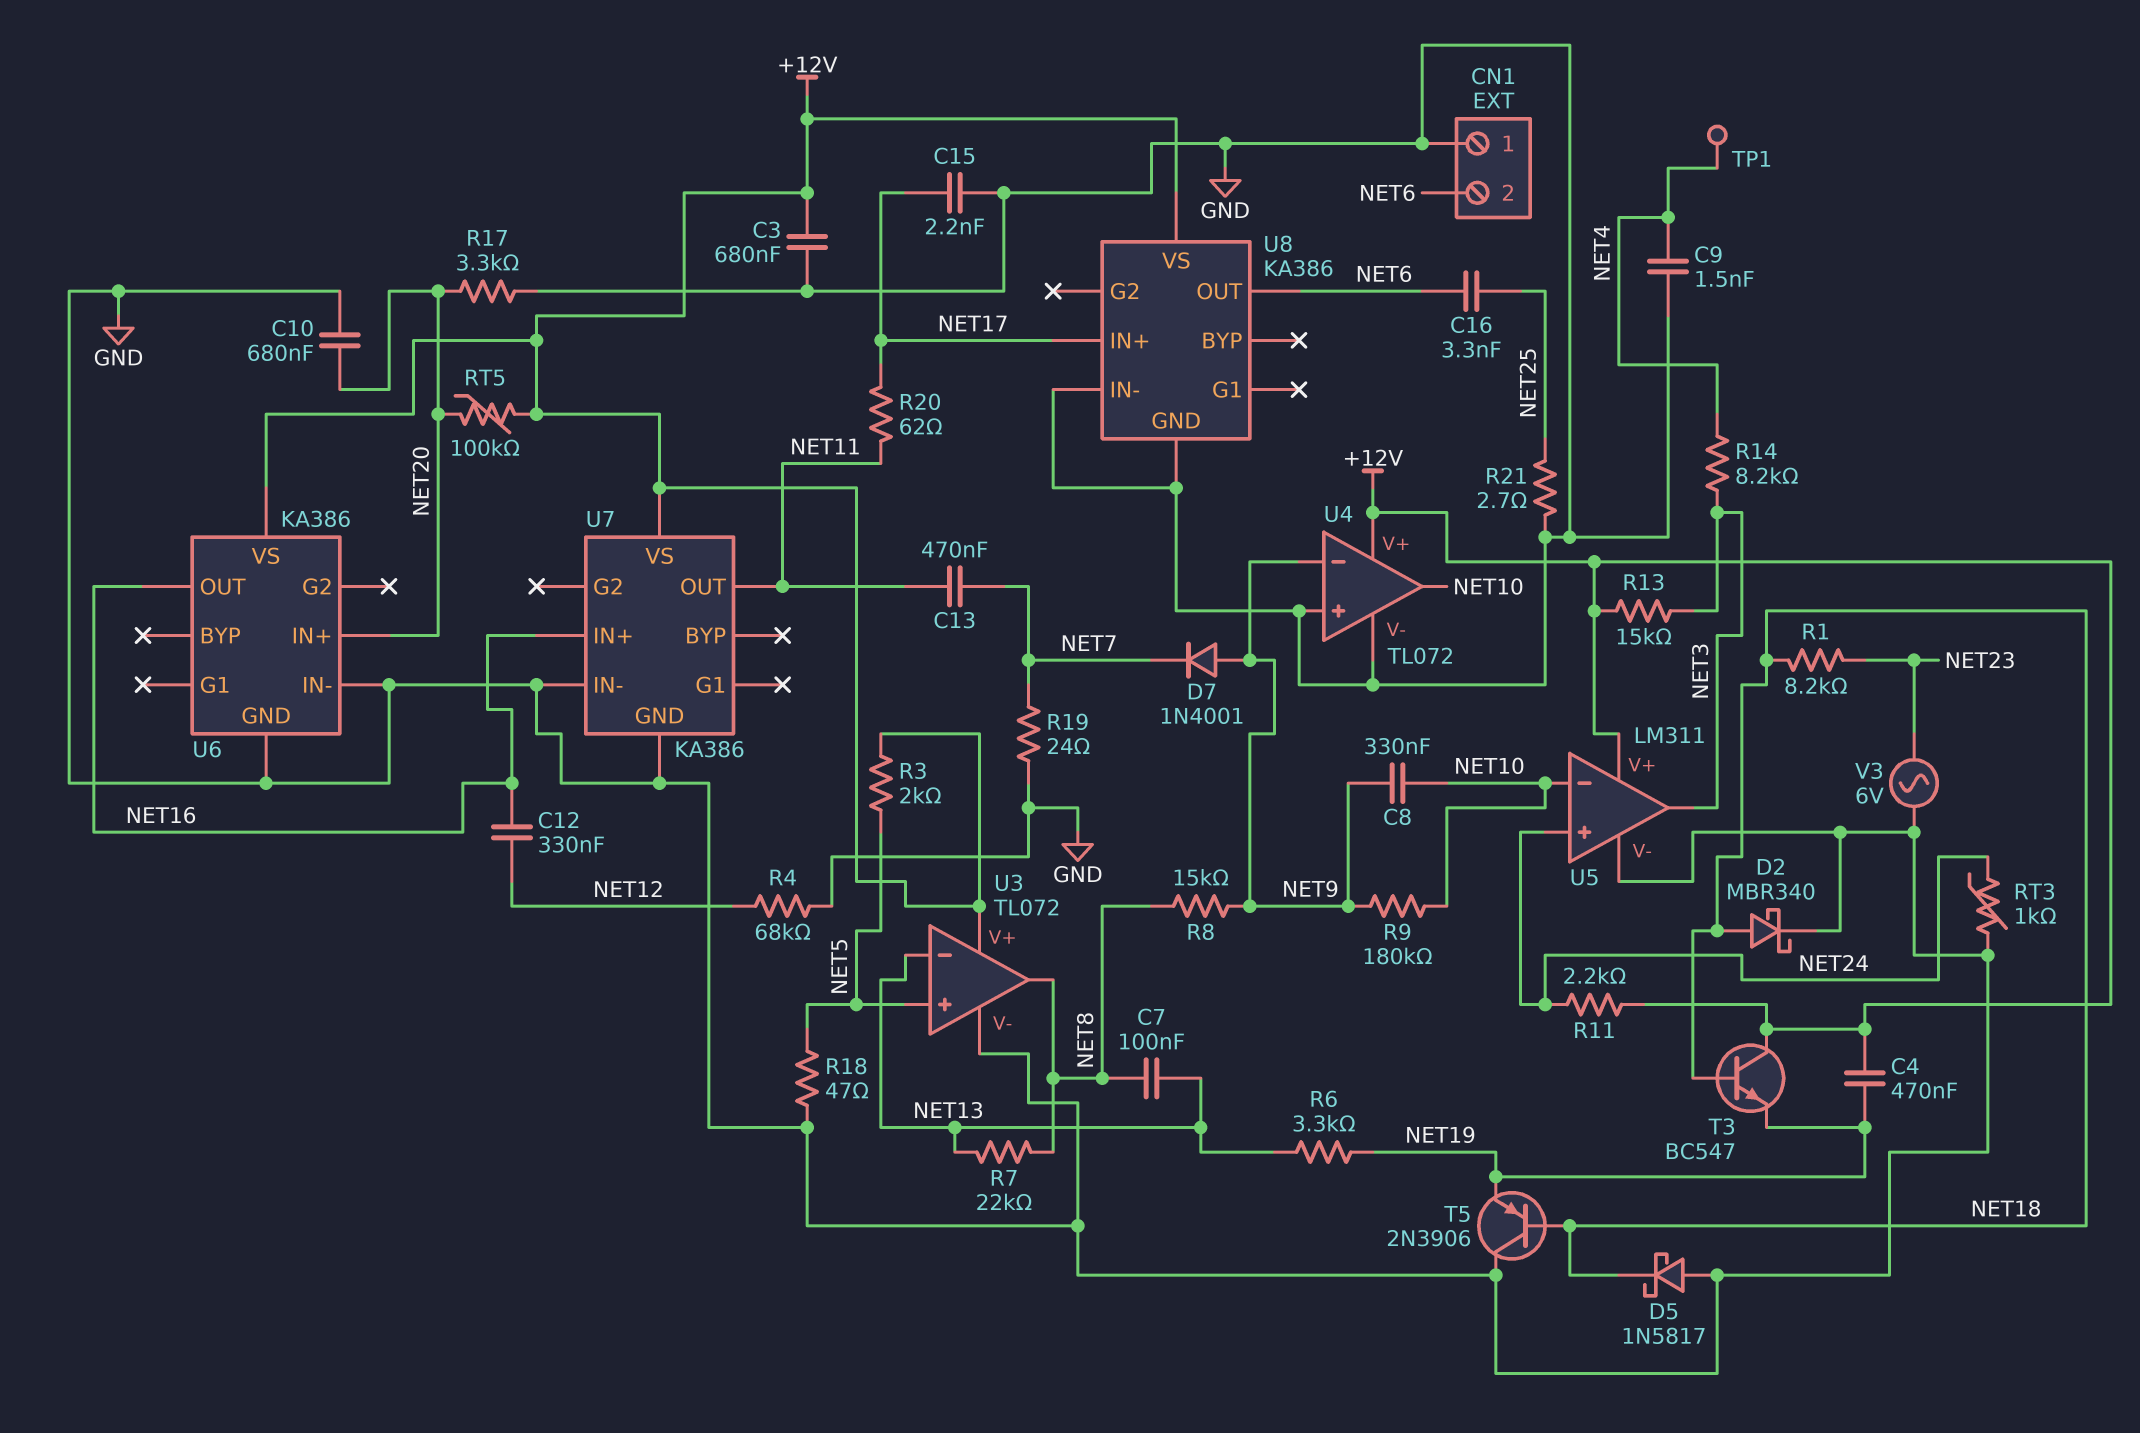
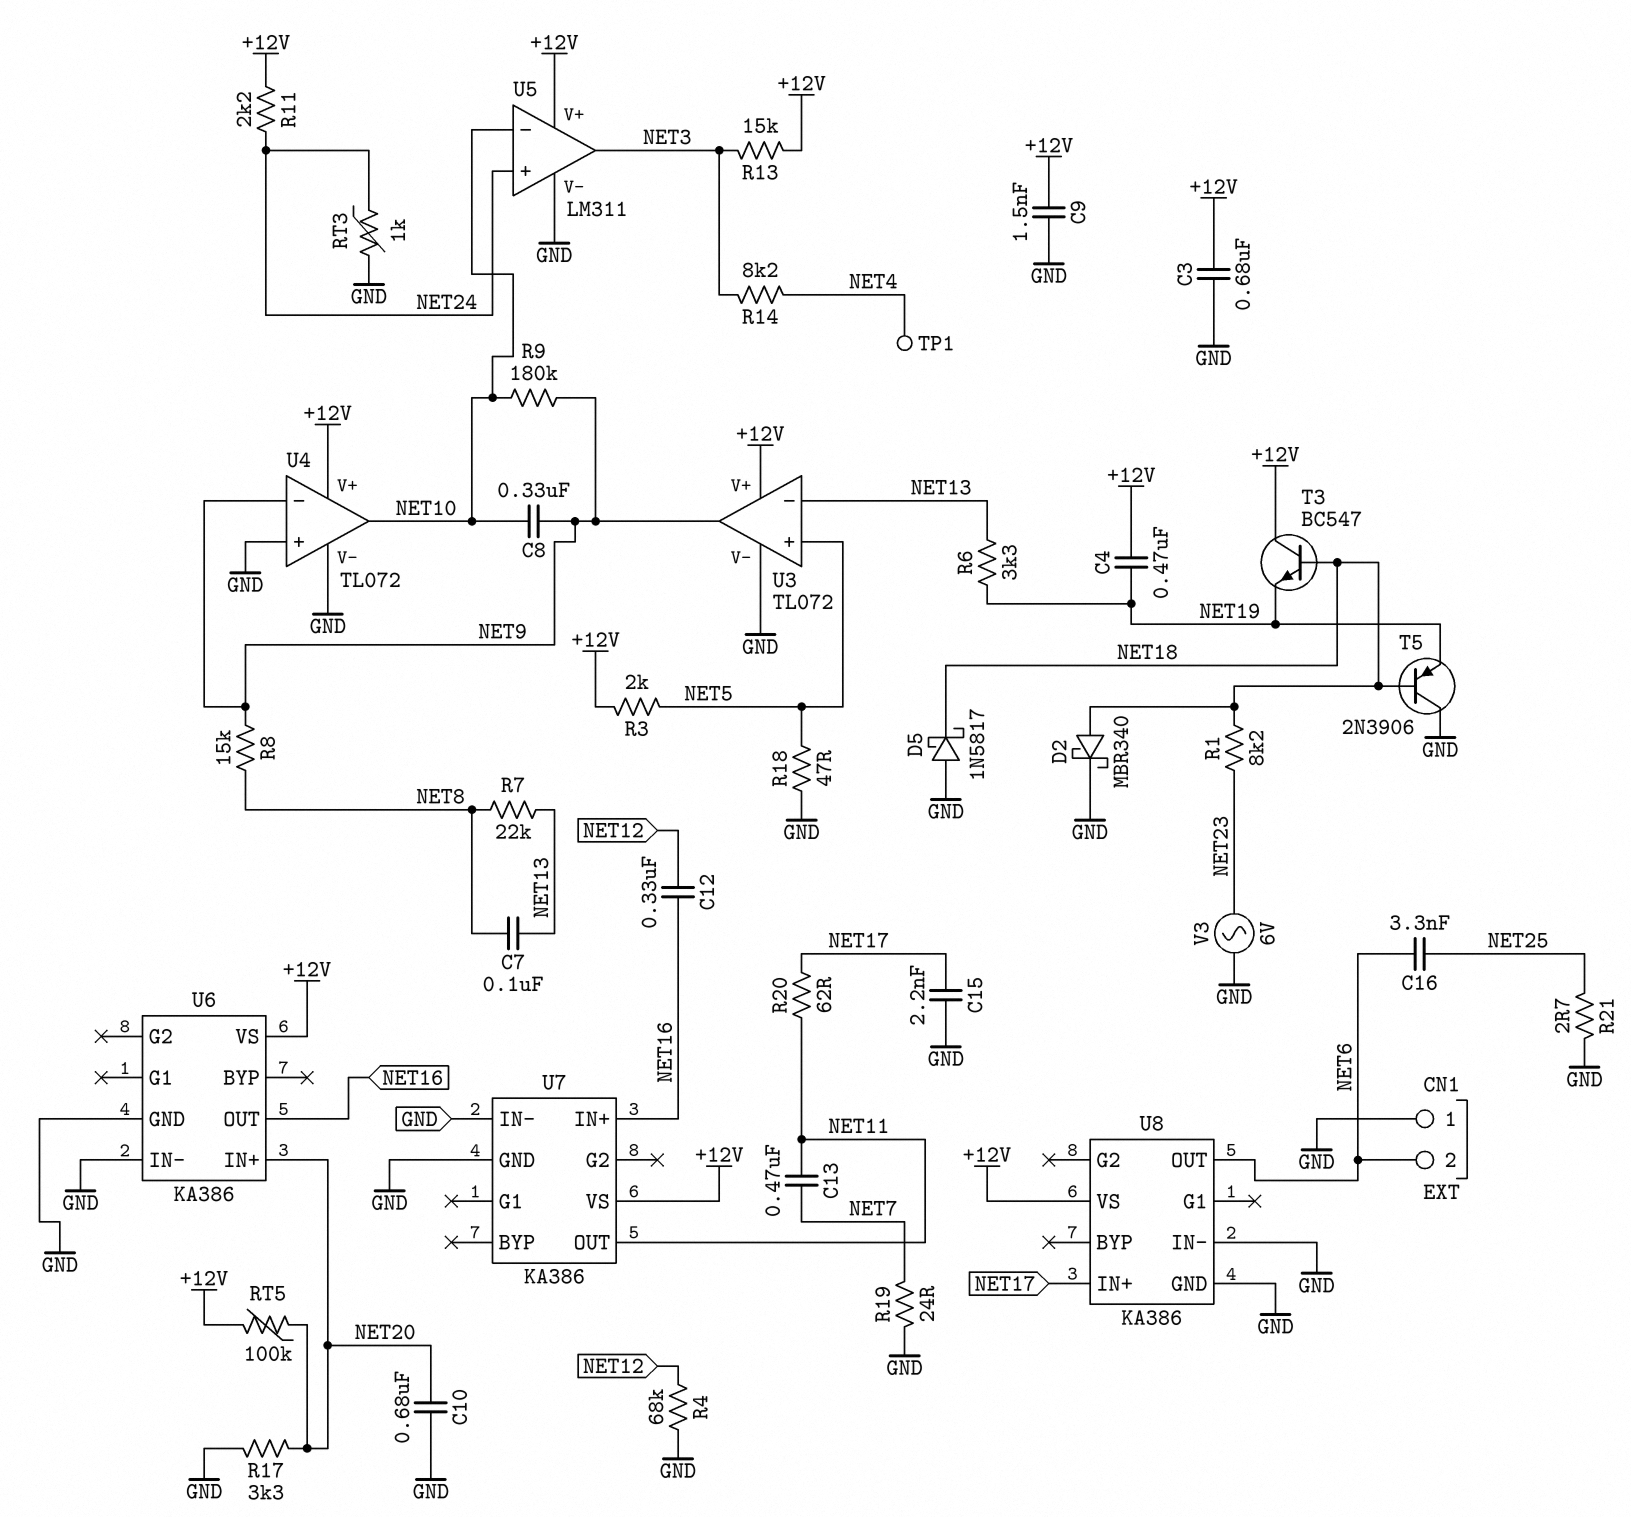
C9: 1.5nF (GND, NET4) -> 1.5nF (+12V, GND)
D7: diode 1N4001 (A NET9, K NET7) -> none
U3 pin out: NET8 -> NET9

